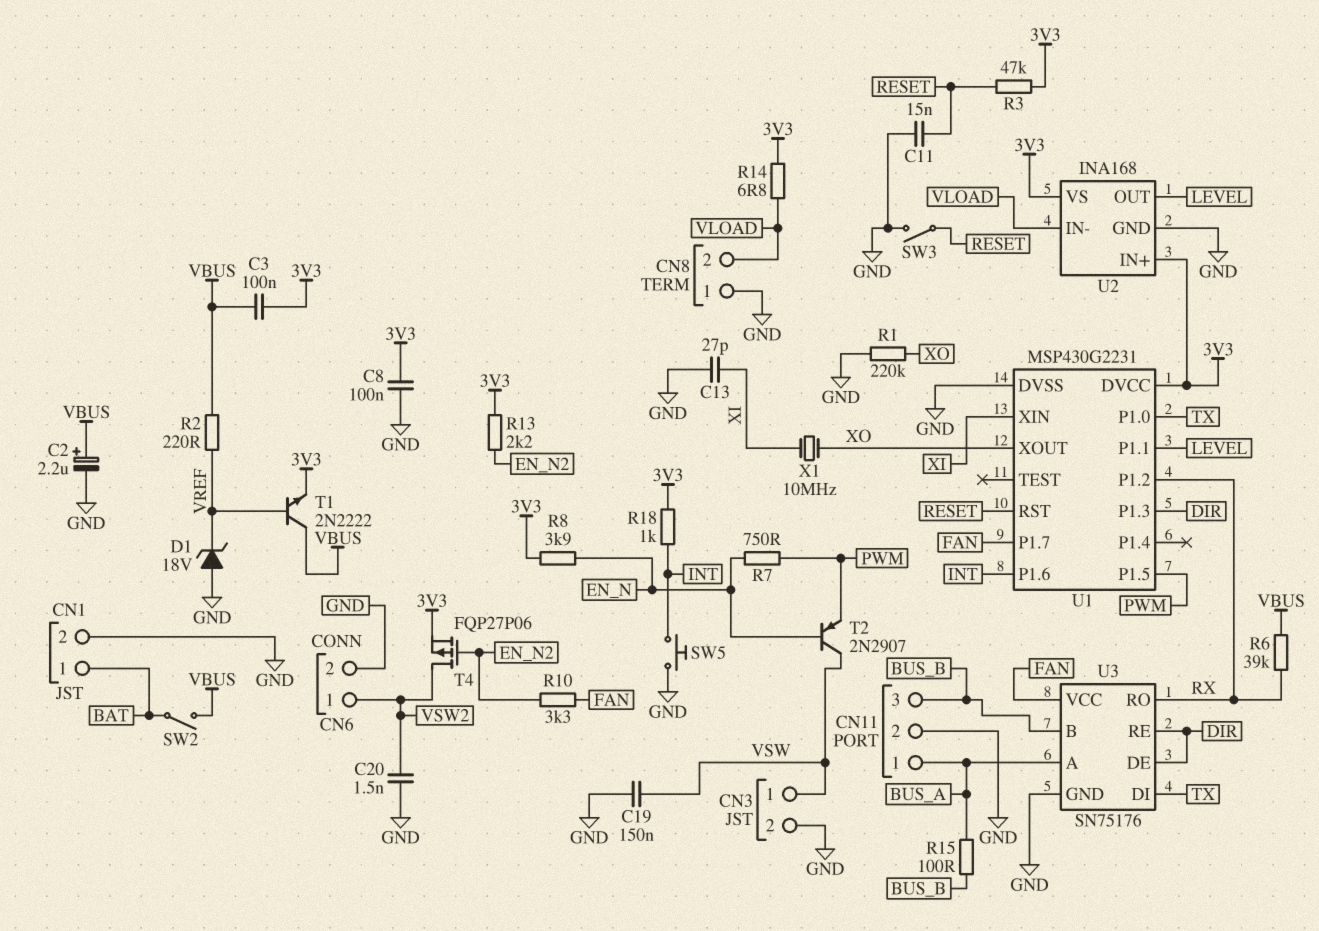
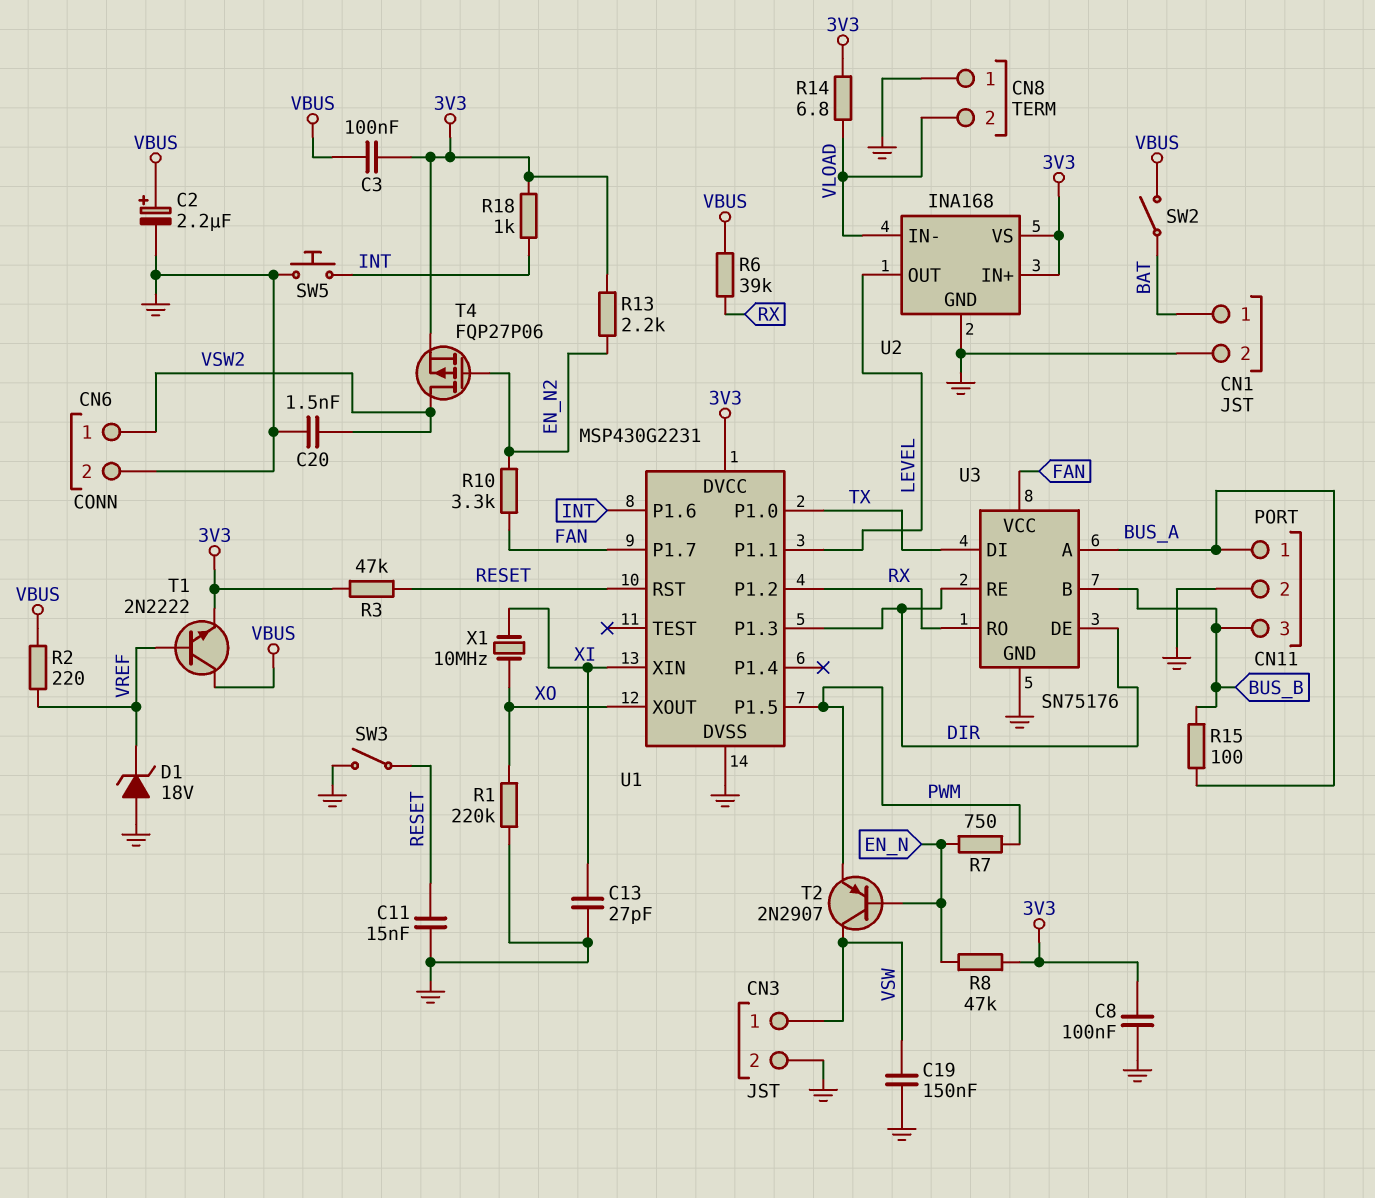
R8: 3.9k (3V3, EN_N) -> 47k (3V3, EN_N)

